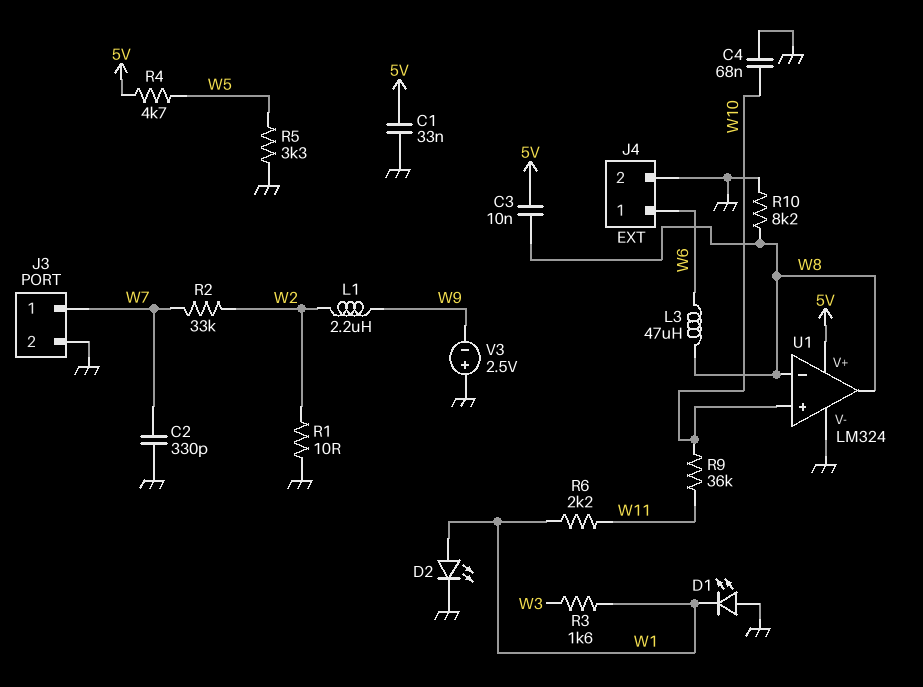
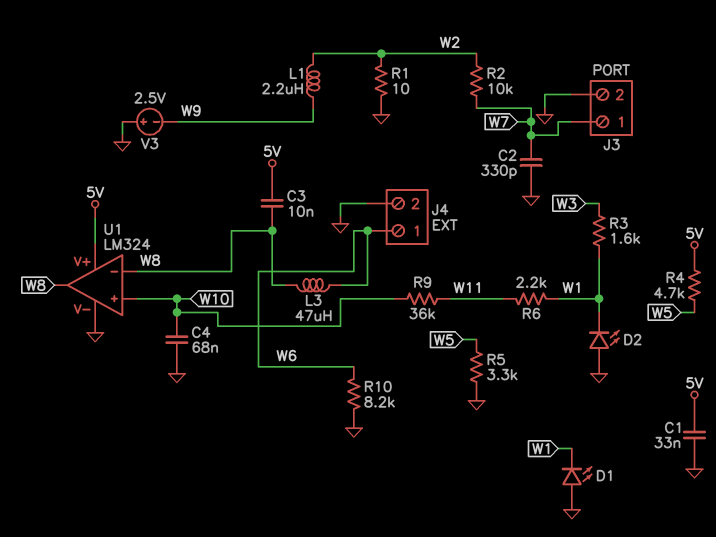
D2: LED (A W1, K GND) -> LED (A GND, K W1)
R2: 33k (W2, W7) -> 10k (W2, W7)
R10: 8.2k (GND, W8) -> 8.2k (GND, W6)

